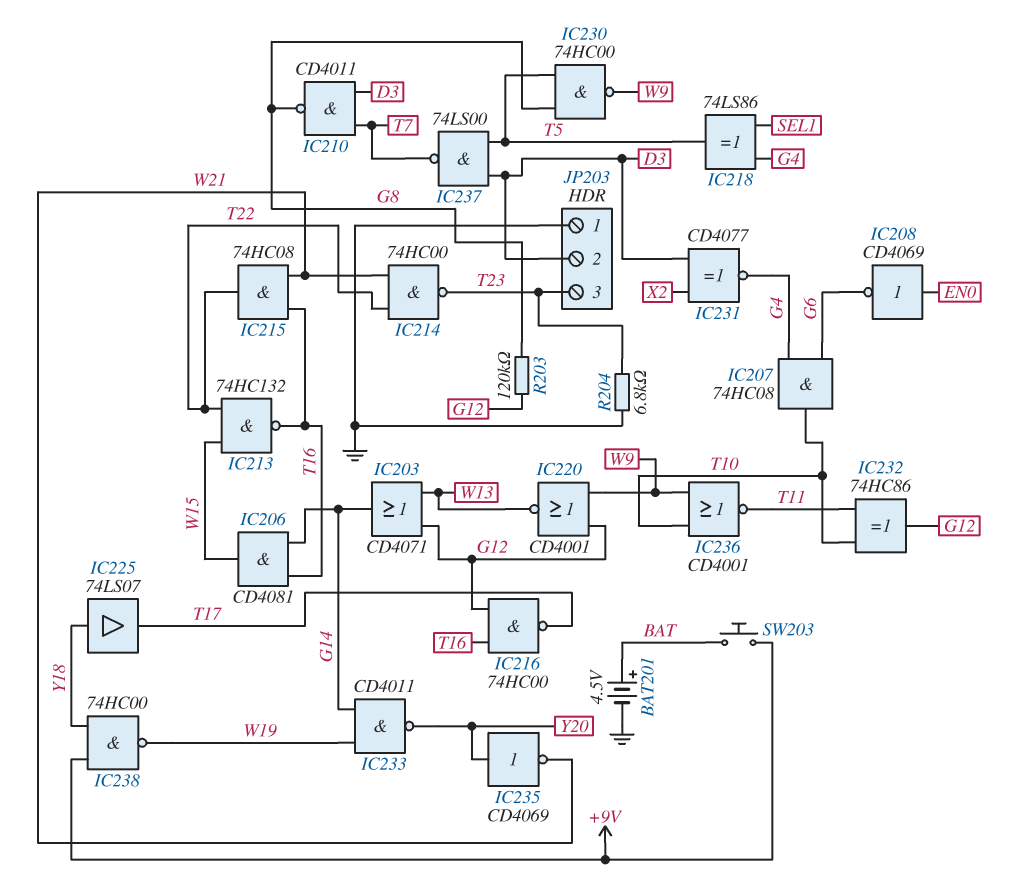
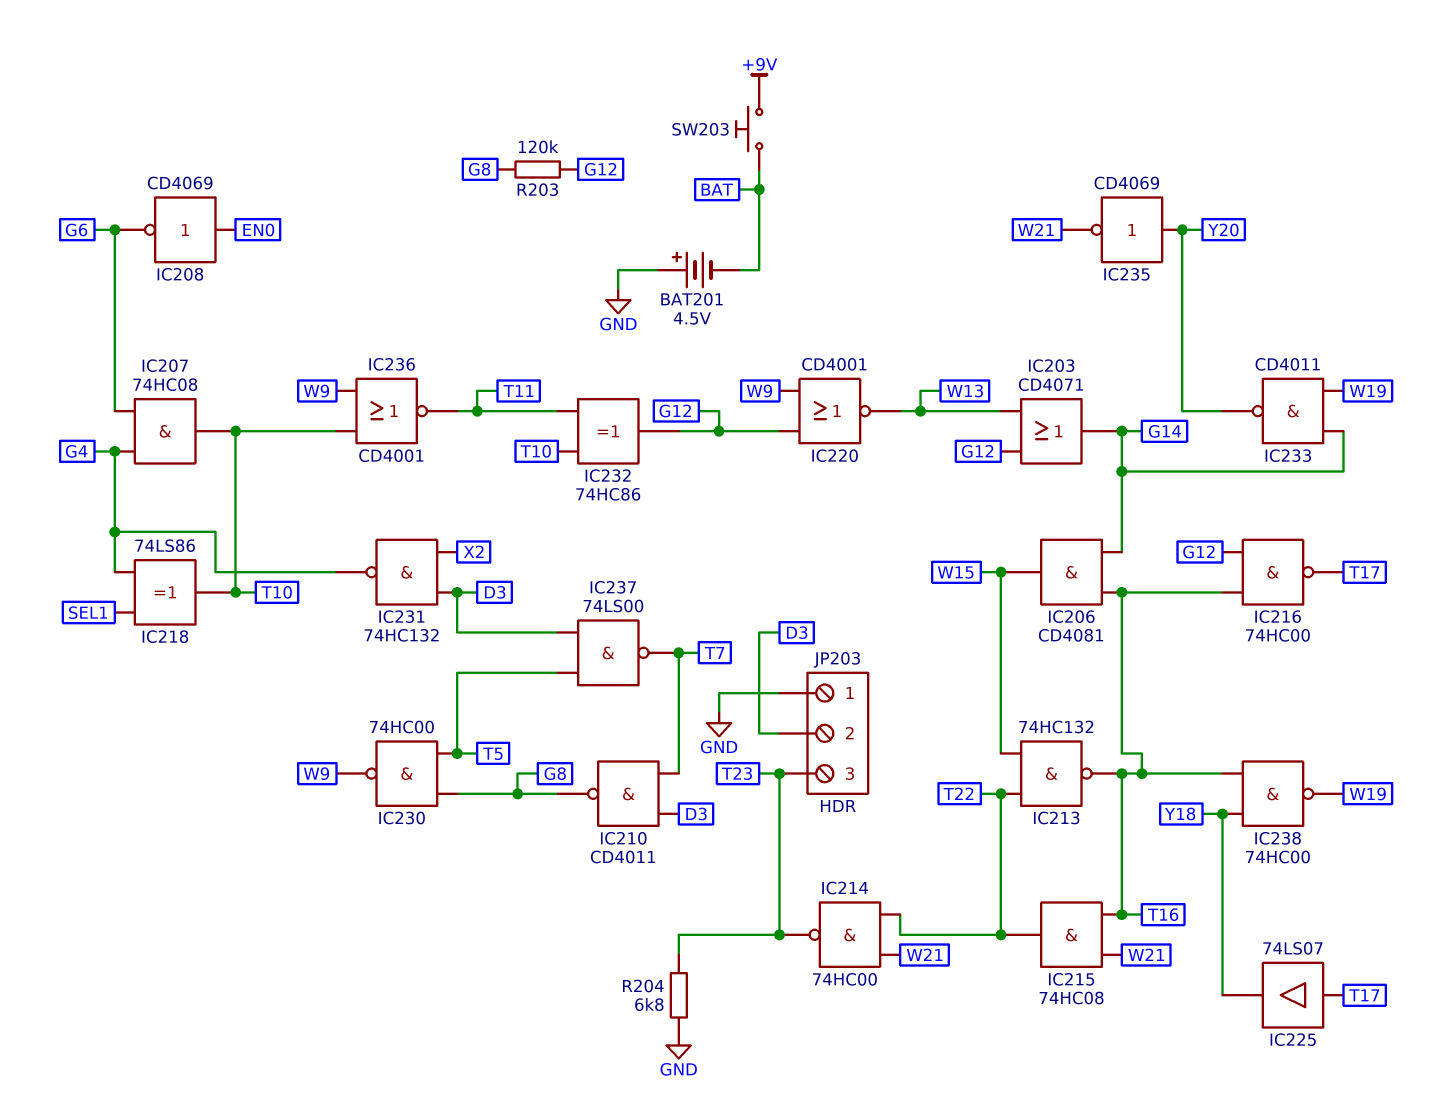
BAT201: 4.5V (plus BAT, minus GND) -> 4.5V (plus GND, minus BAT)
IC218: XOR 74LS86 (in G4, in SEL1, out T5) -> XOR 74LS86 (in G4, in SEL1, out T10)
IC225: buffer 74LS07 (in Y18, out T17) -> buffer 74LS07 (in T17, out Y18)
IC231: XNOR CD4077 (in D3, in X2, out G4) -> NAND 74HC132 (in D3, in X2, out G4)
IC238: NAND 74HC00 (in +9V, in Y18, out W19) -> NAND 74HC00 (in T16, in Y18, out W19)

